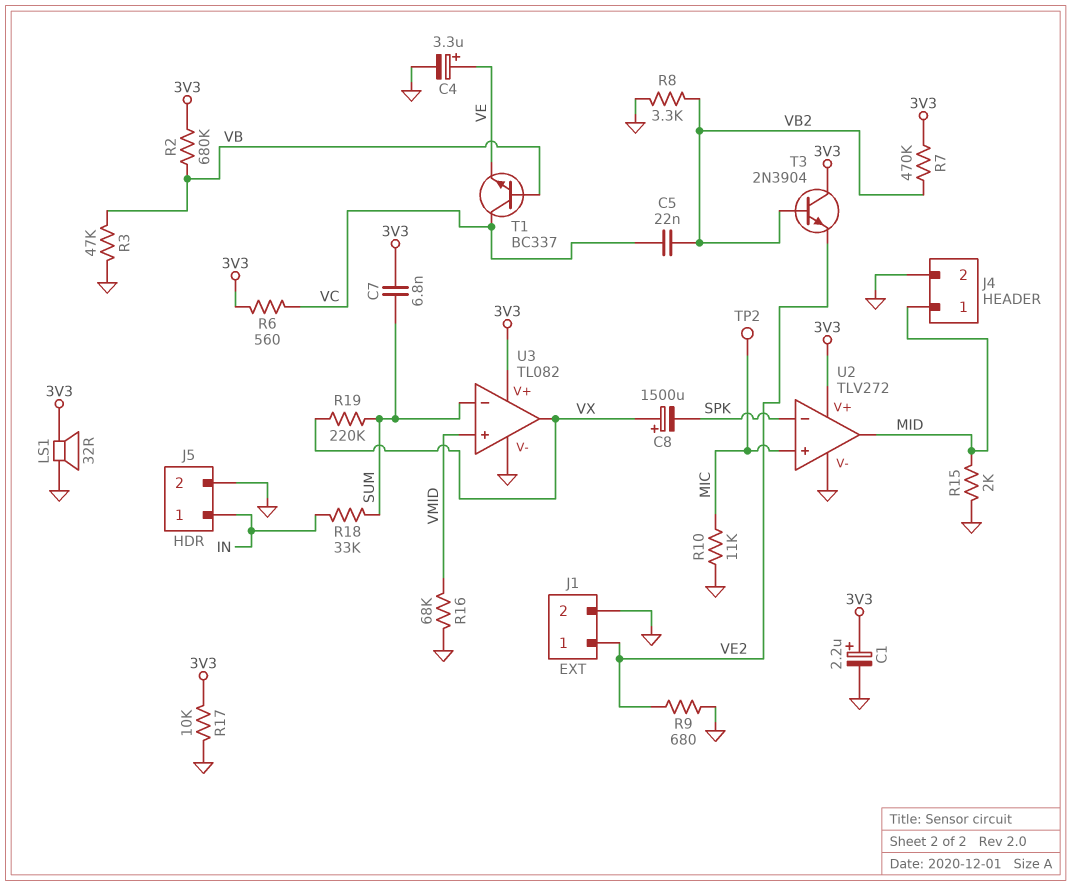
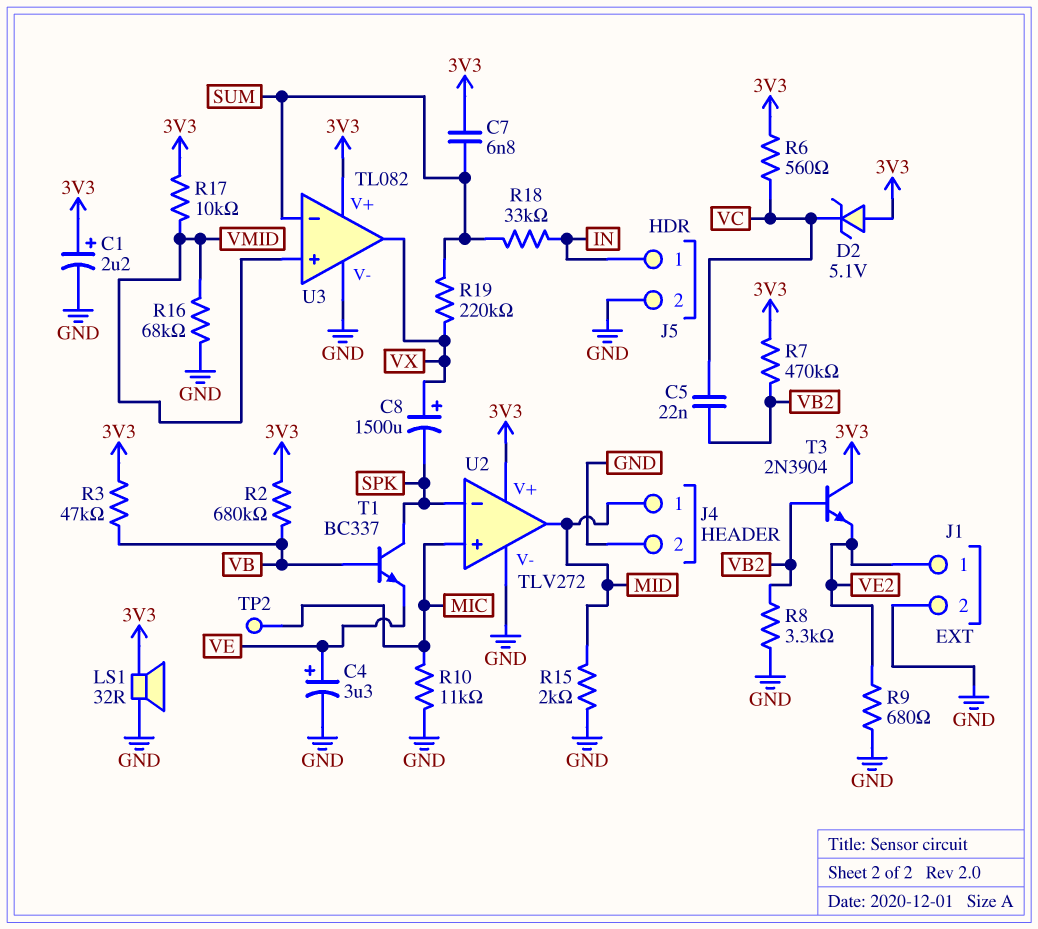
D2: none -> zener 5.1V (A 3V3, K VC)
R3: 47k (GND, VB) -> 47k (3V3, VB)
R17: 10k (3V3, GND) -> 10k (3V3, VMID)
T1: NPN BC337 (B VB, C VC, E VE) -> NPN BC337 (B VB, C SPK, E VE)

